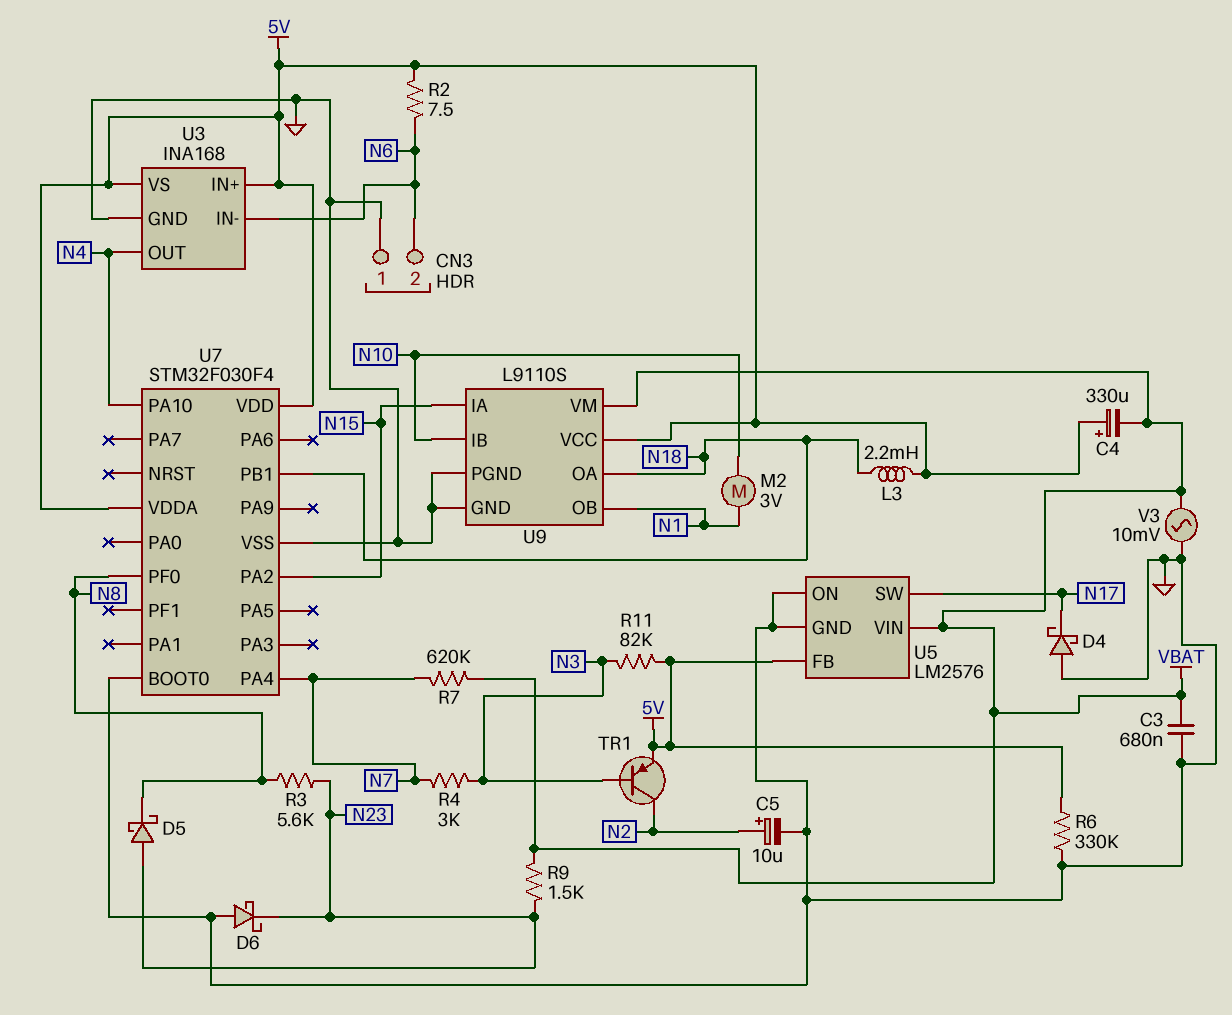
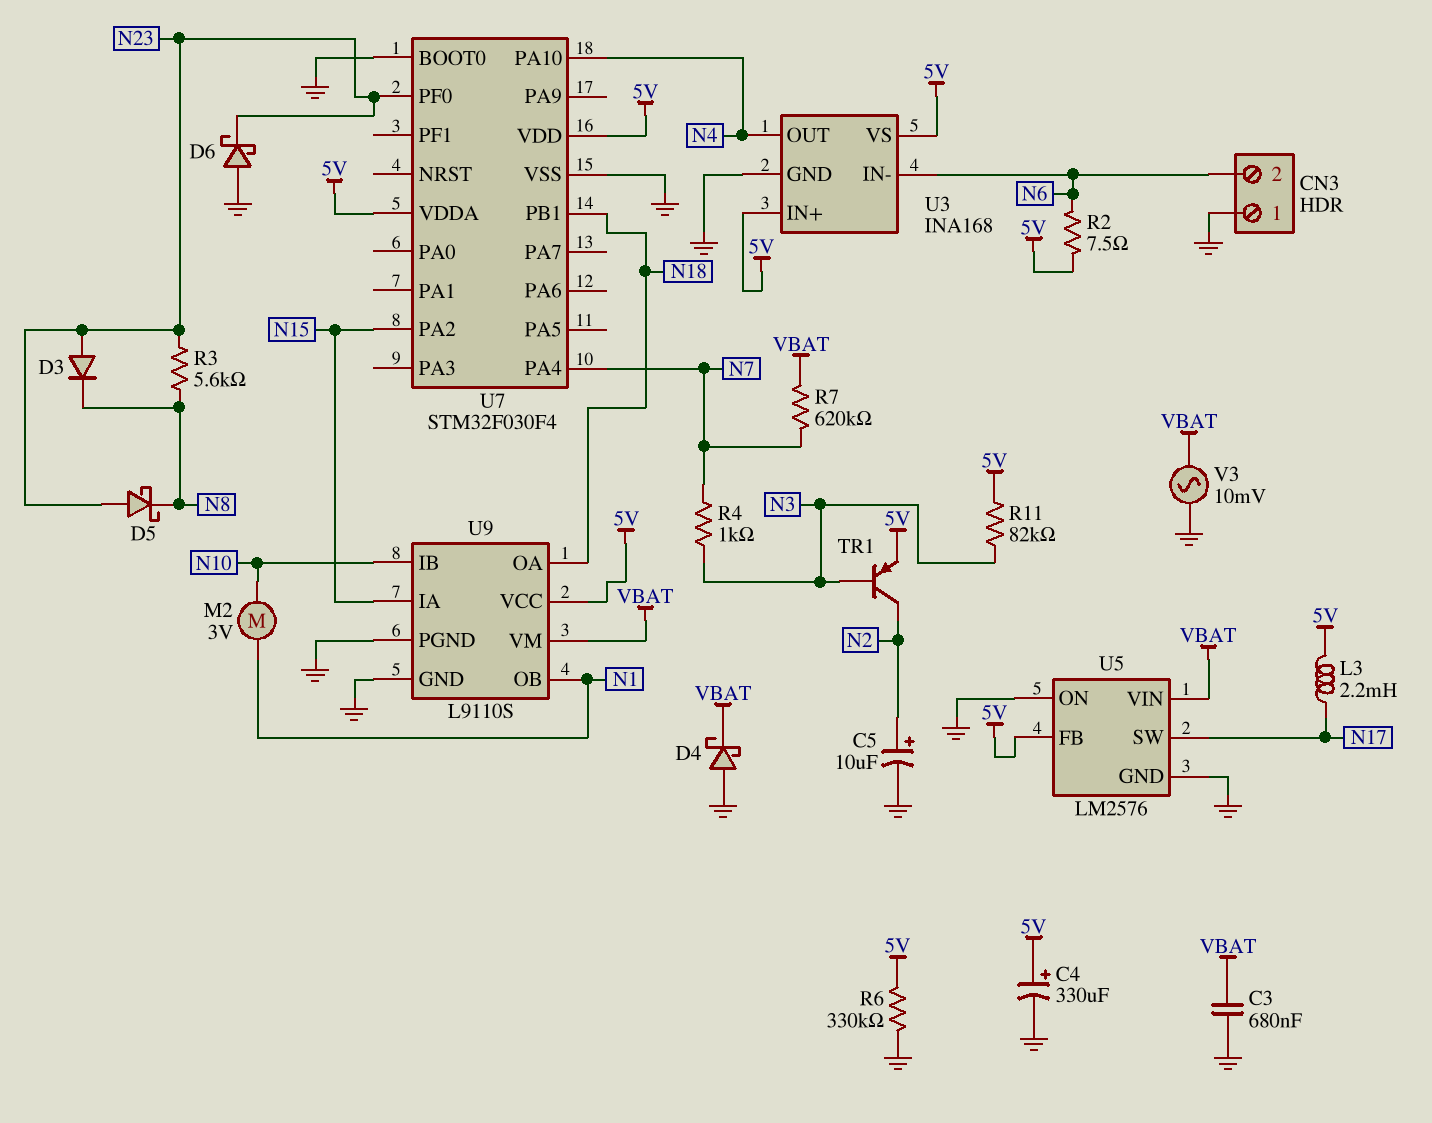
C4: 330uF (plus 5V, minus VBAT) -> 330uF (plus 5V, minus GND)
D3: none -> diode (A N23, K N8)
D4: schottky (A GND, K N17) -> schottky (A GND, K VBAT)
L3: 2.2mH (5V, N18) -> 2.2mH (5V, N17)
R4: 3k (N3, N7) -> 1k (N3, N7)
R9: 1.5k (N23, VBAT) -> none
U7 pin PF0: N8 -> N23

